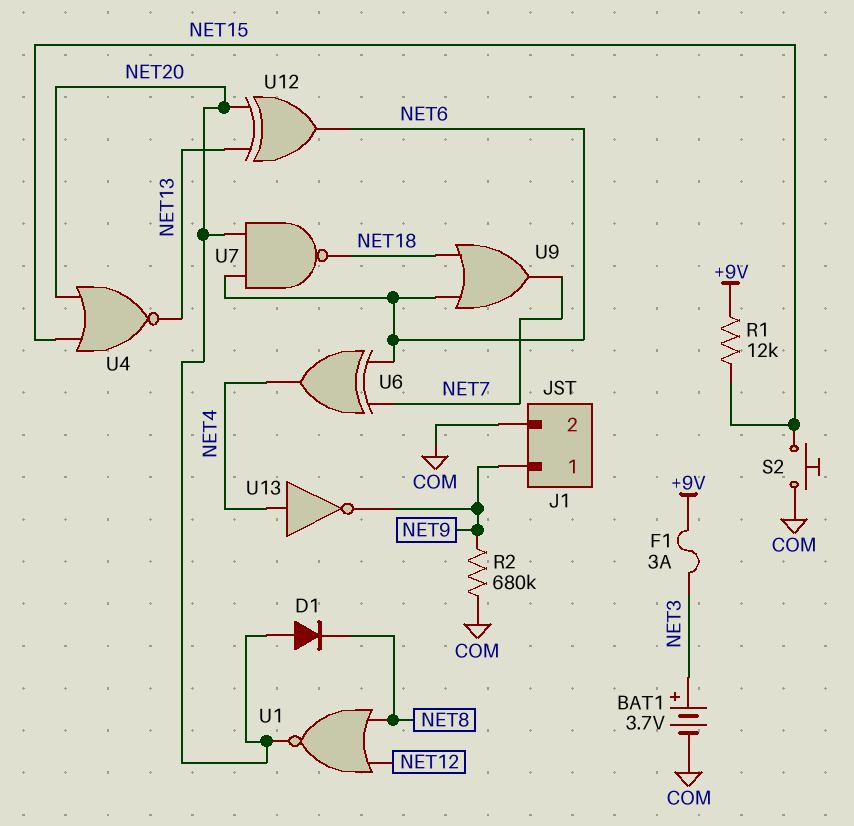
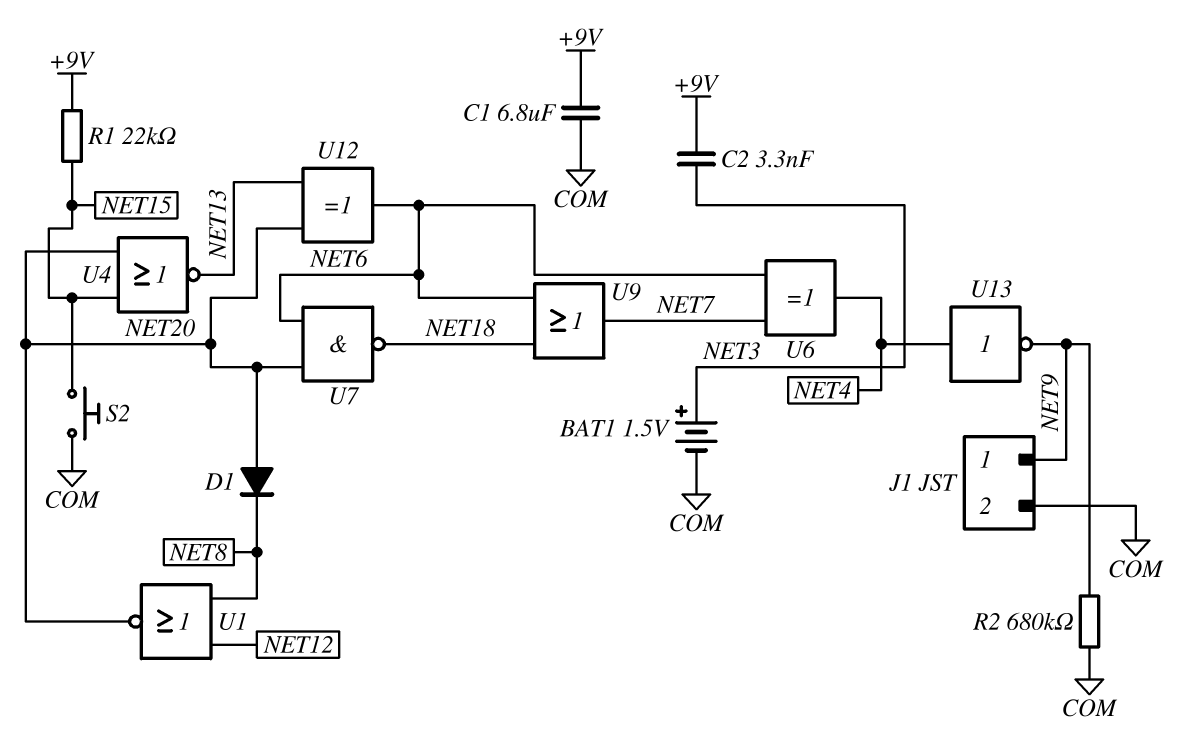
BAT1: 3.7V (plus NET3, minus COM) -> 1.5V (plus NET3, minus COM)
C1: none -> 6.8uF (+9V, COM)
C2: none -> 3.3nF (+9V, NET3)
F1: 3A (+9V, NET3) -> none
R1: 12k (+9V, NET15) -> 22k (+9V, NET15)

